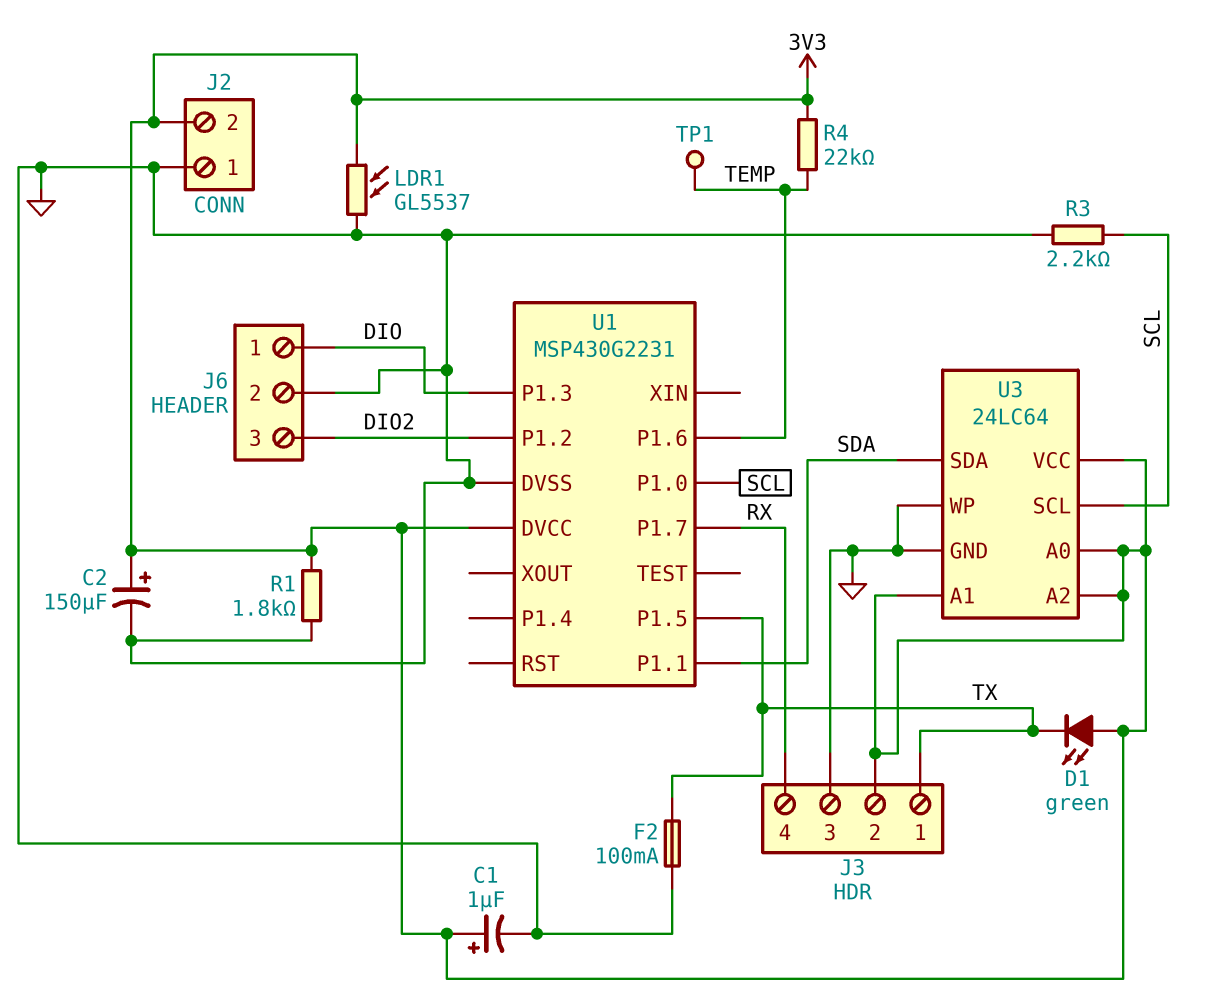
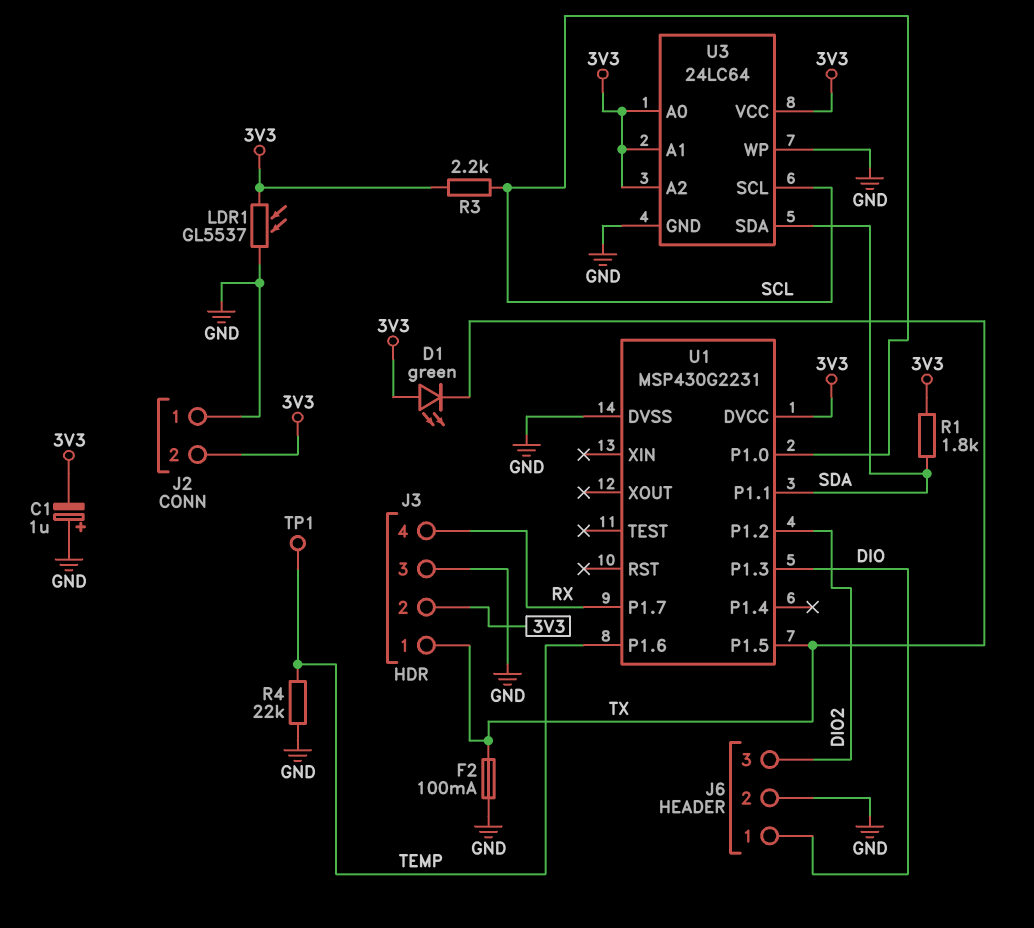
C1: 1uF (plus 3V3, minus GND) -> 1uF (plus GND, minus 3V3)
C2: 150uF (plus 3V3, minus GND) -> none
R1: 1.8k (3V3, GND) -> 1.8k (3V3, SDA)
R3: 2.2k (GND, SCL) -> 2.2k (3V3, SCL)
R4: 22k (3V3, TEMP) -> 22k (GND, TEMP)

